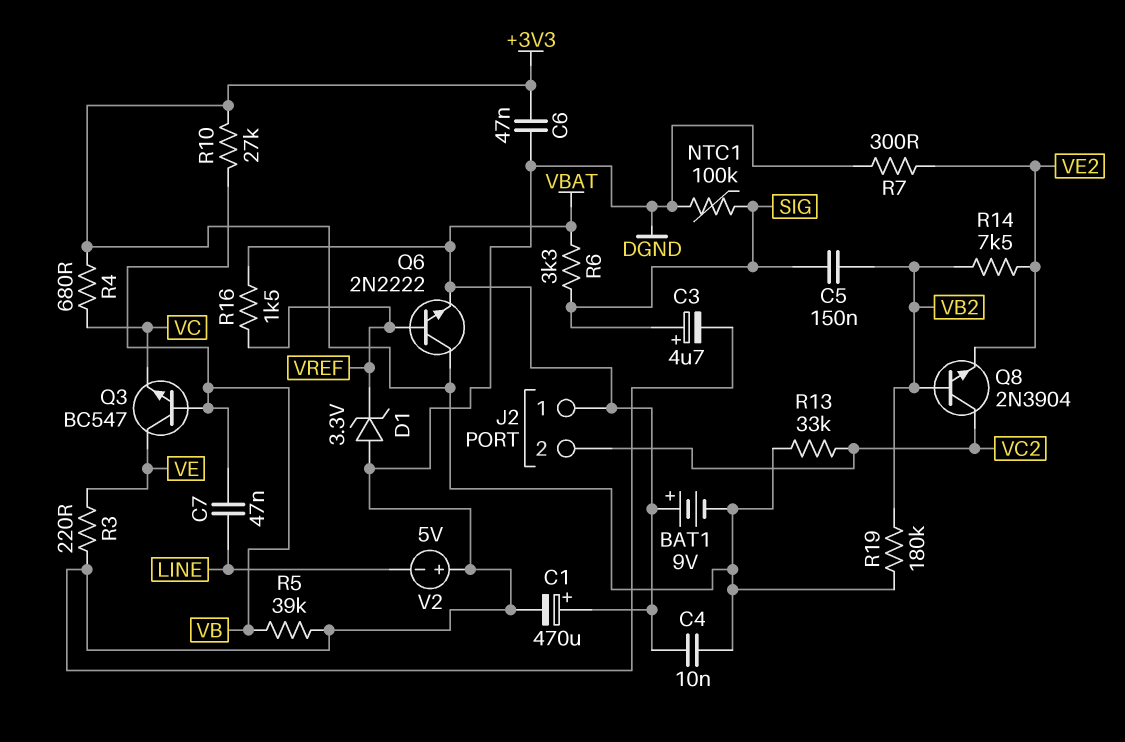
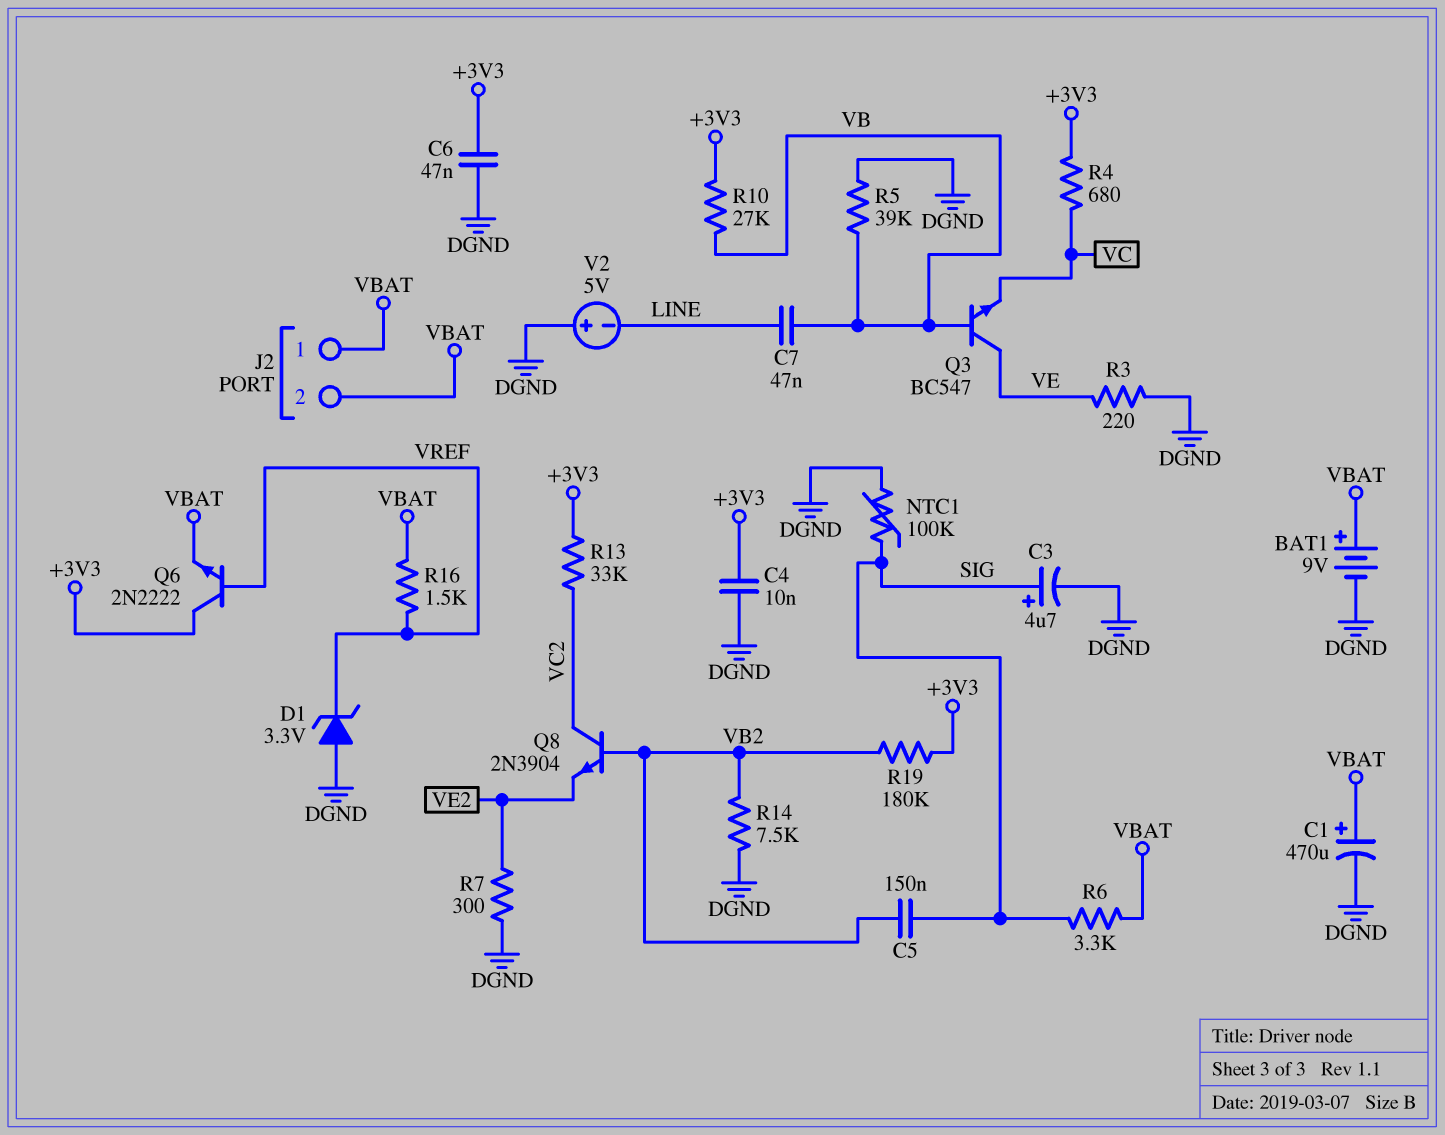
BAT1: 9V (plus VBAT, minus +3V3) -> 9V (plus VBAT, minus DGND)
C4: 10nF (+3V3, VBAT) -> 10nF (+3V3, DGND)
J2 pin 2: VC2 -> VBAT
R14: 7.5k (VB2, VE2) -> 7.5k (DGND, VB2)

